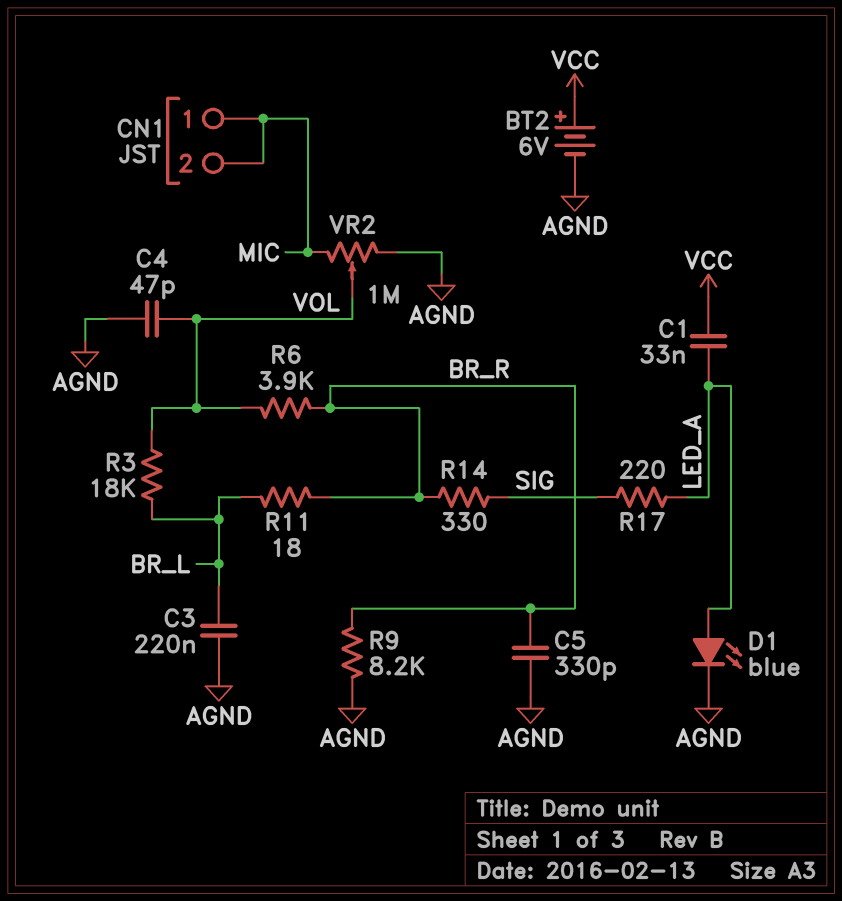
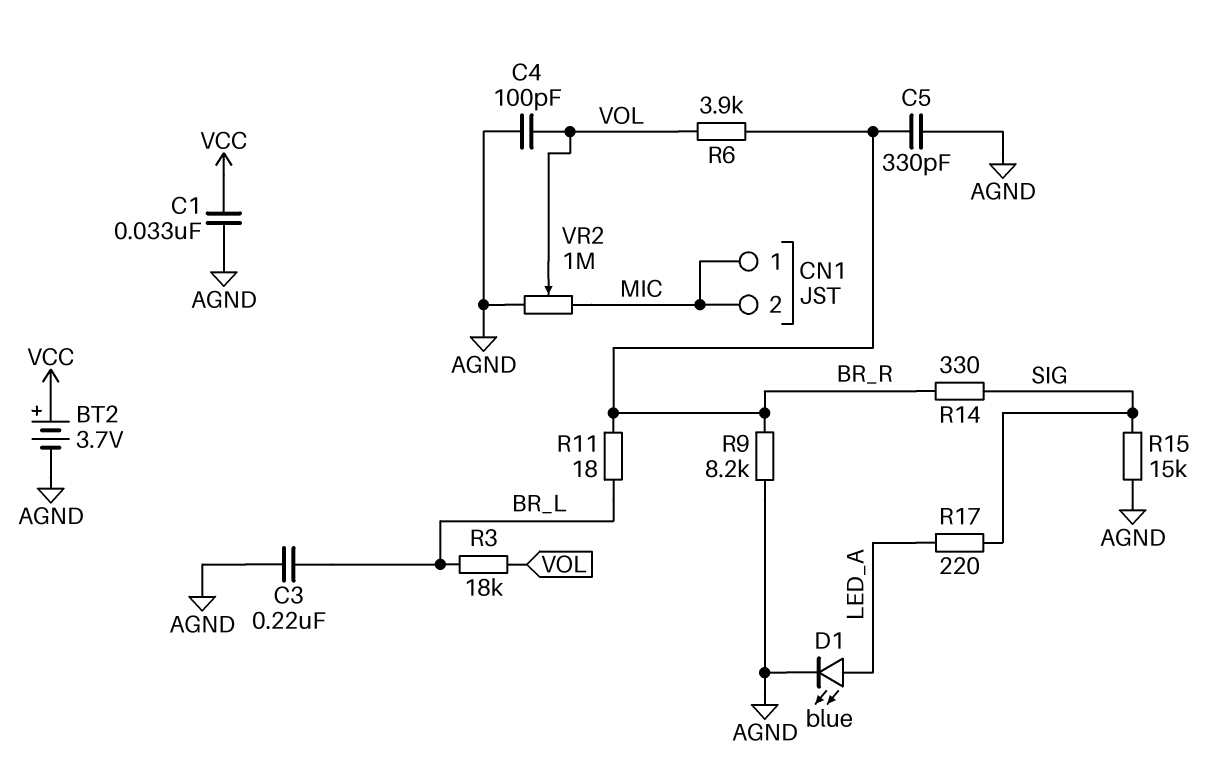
BT2: 6V (plus VCC, minus AGND) -> 3.7V (plus VCC, minus AGND)
C1: 33nF (LED_A, VCC) -> 33nF (AGND, VCC)
C4: 47pF (AGND, VOL) -> 100pF (AGND, VOL)
R15: none -> 15k (AGND, SIG)

